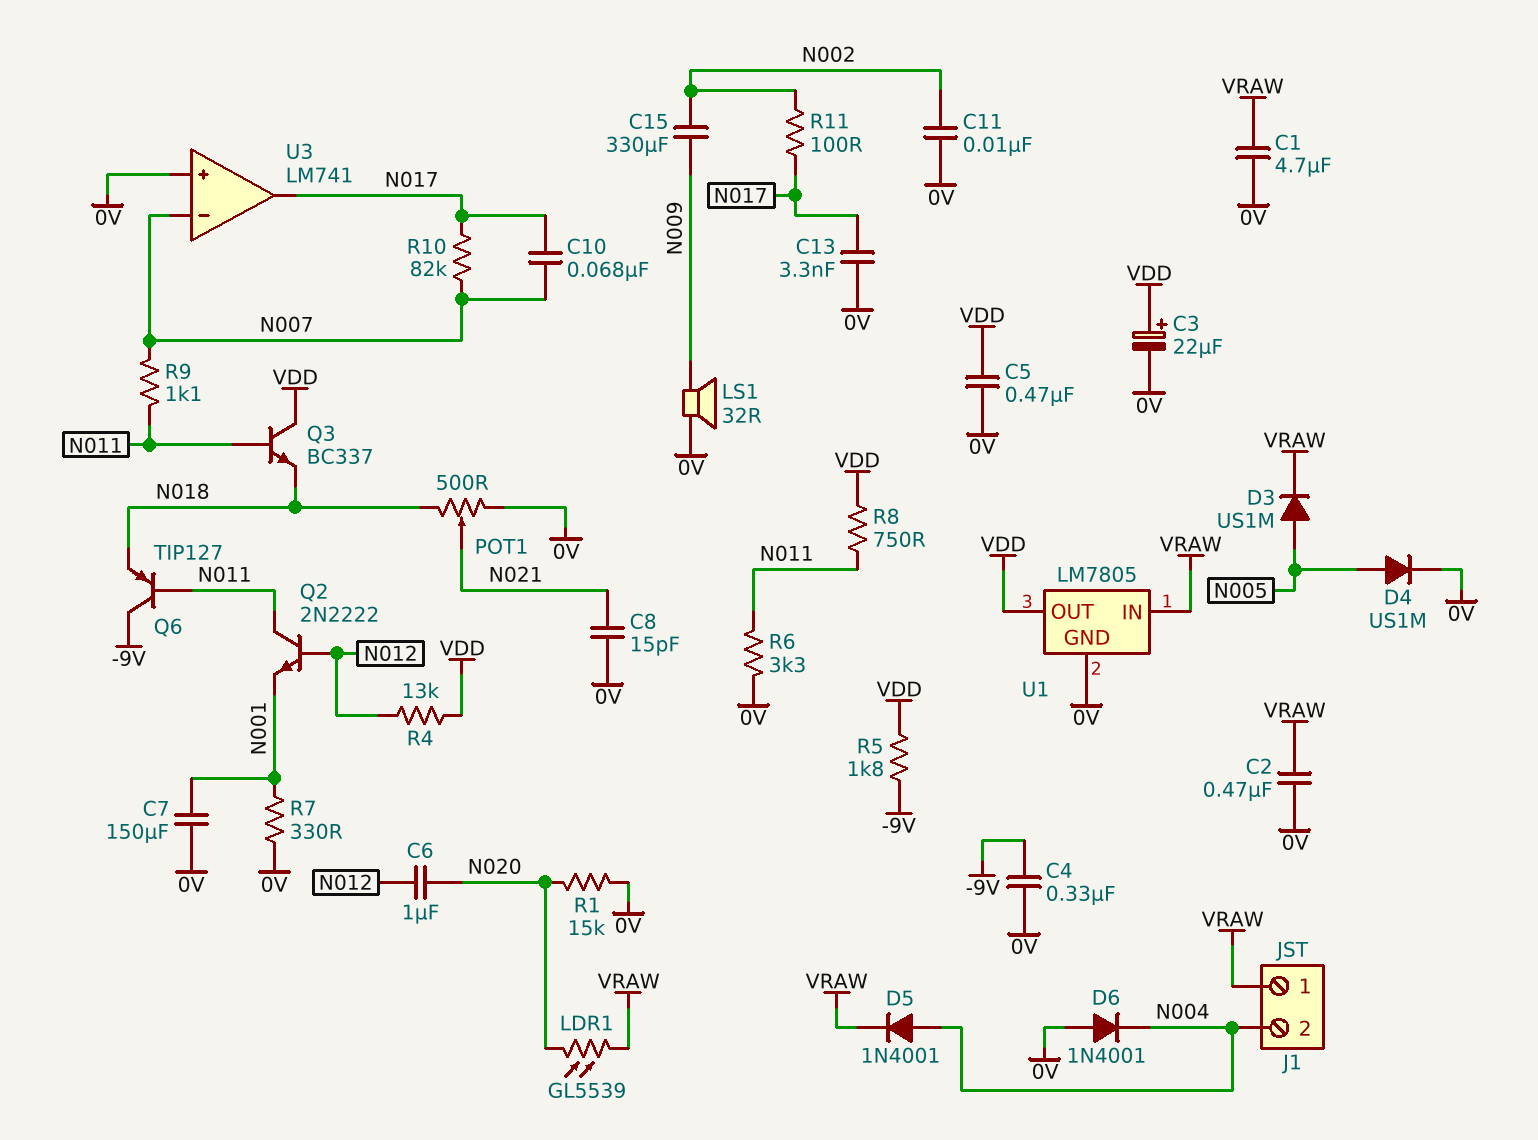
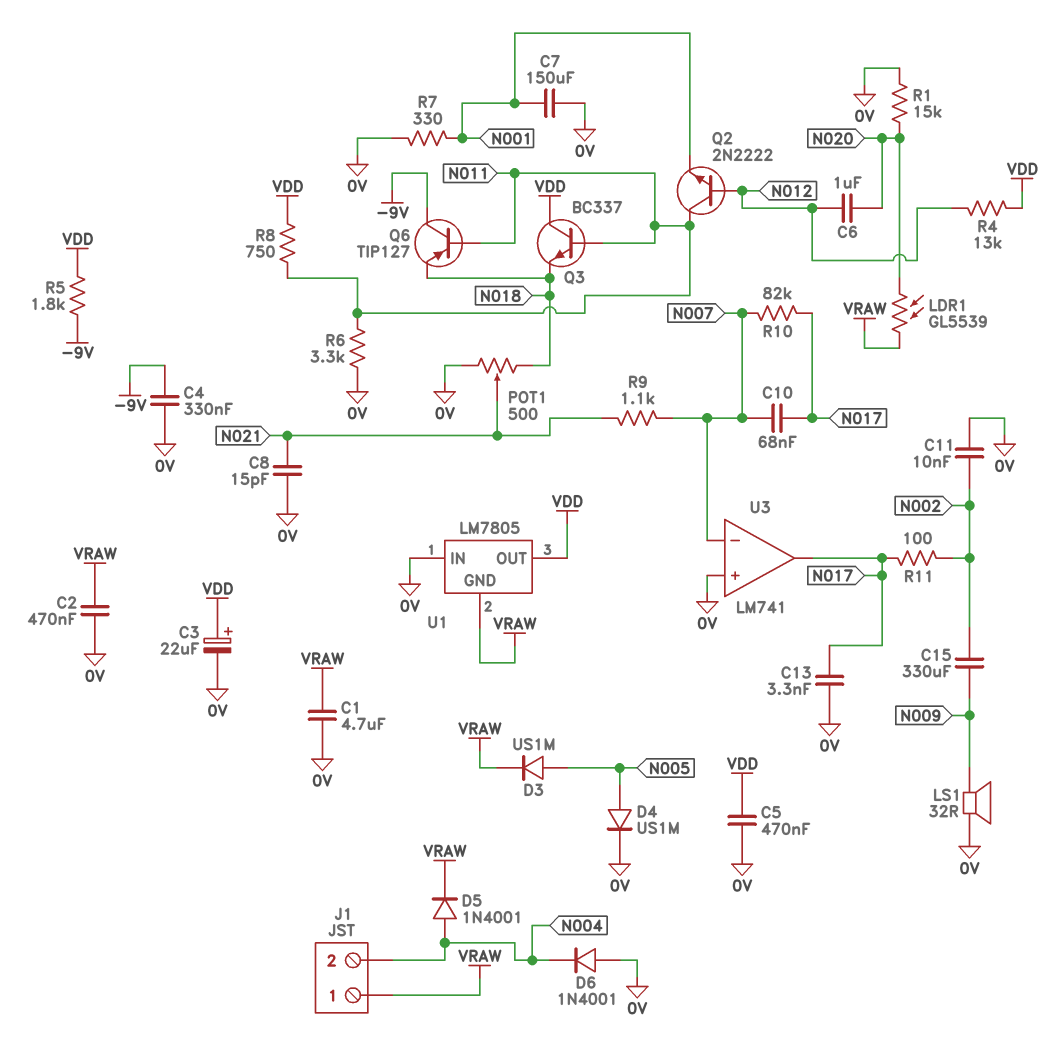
R9: 1.1k (N007, N011) -> 1.1k (N007, N021)
U1 pin GND: 0V -> VRAW
U1 pin IN: VRAW -> 0V

